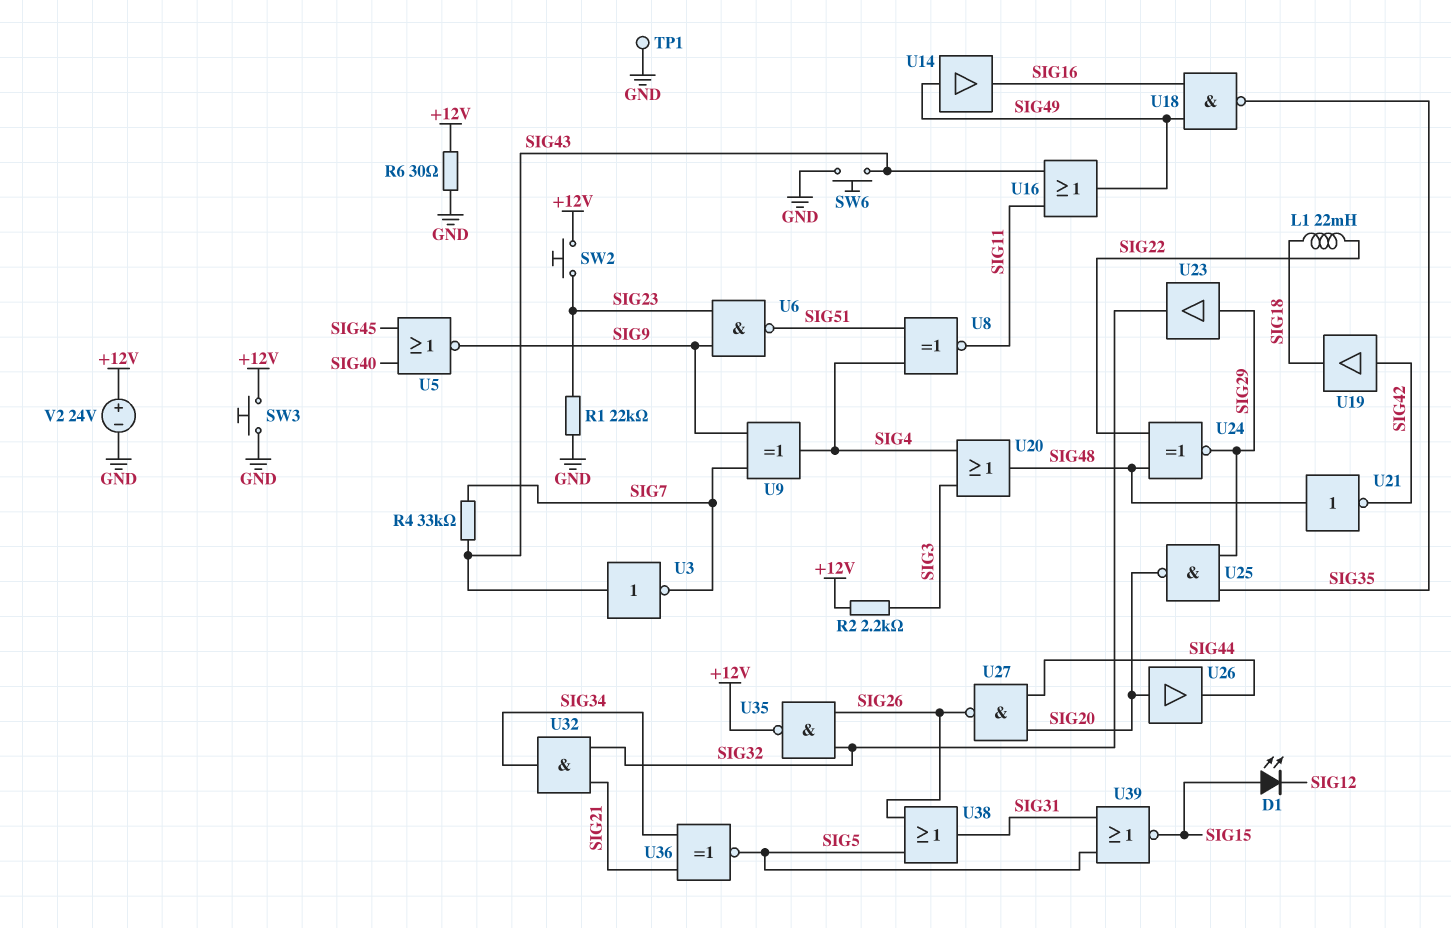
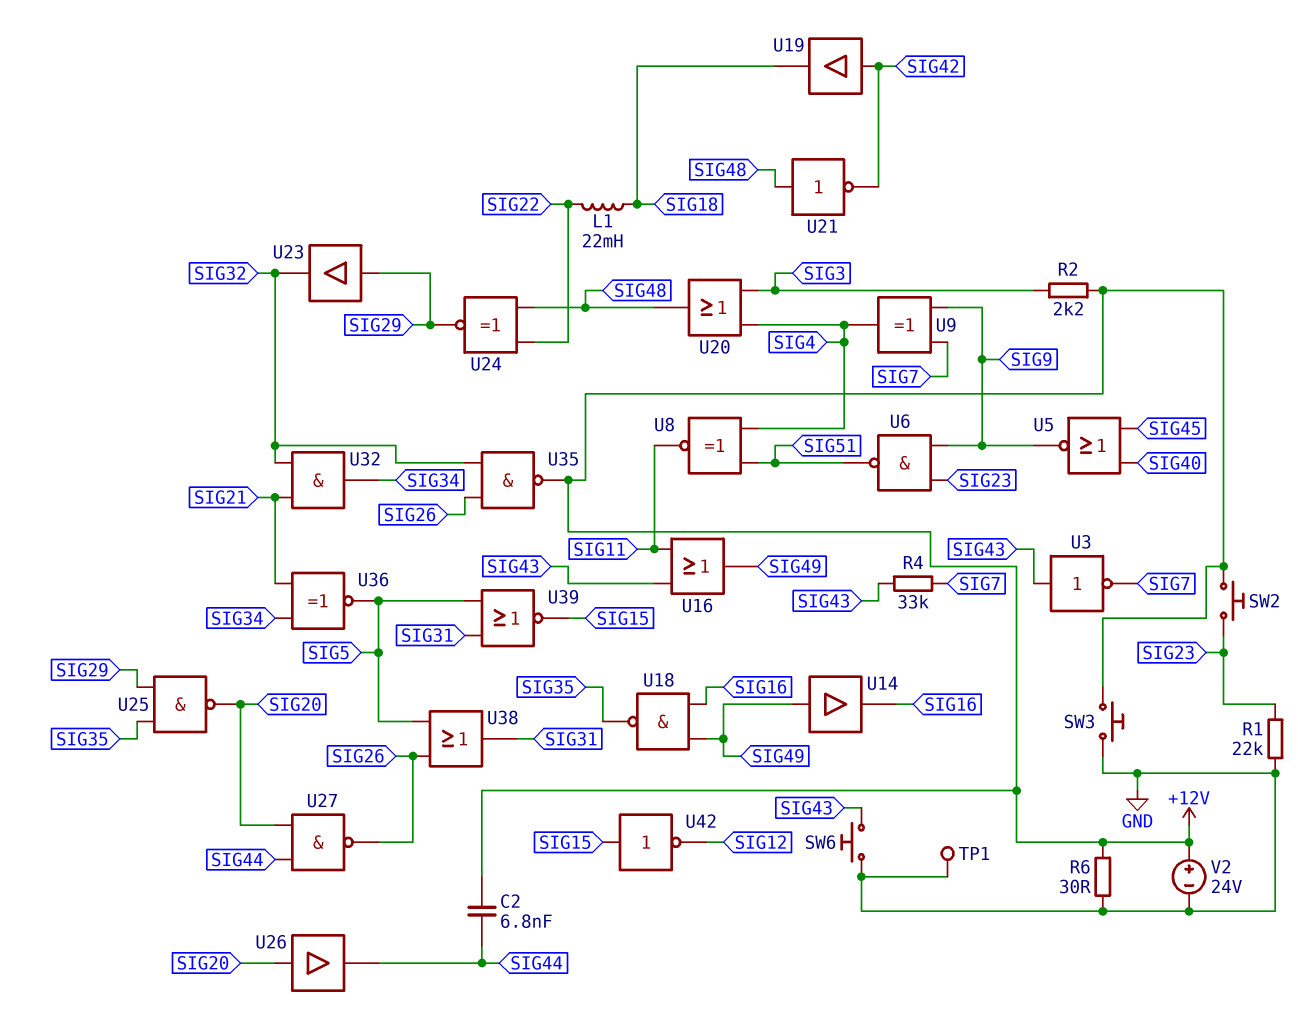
C2: none -> 6.8nF (+12V, SIG44)
D1: LED (A SIG15, K SIG12) -> none
U42: none -> NOT (in SIG15, out SIG12)

